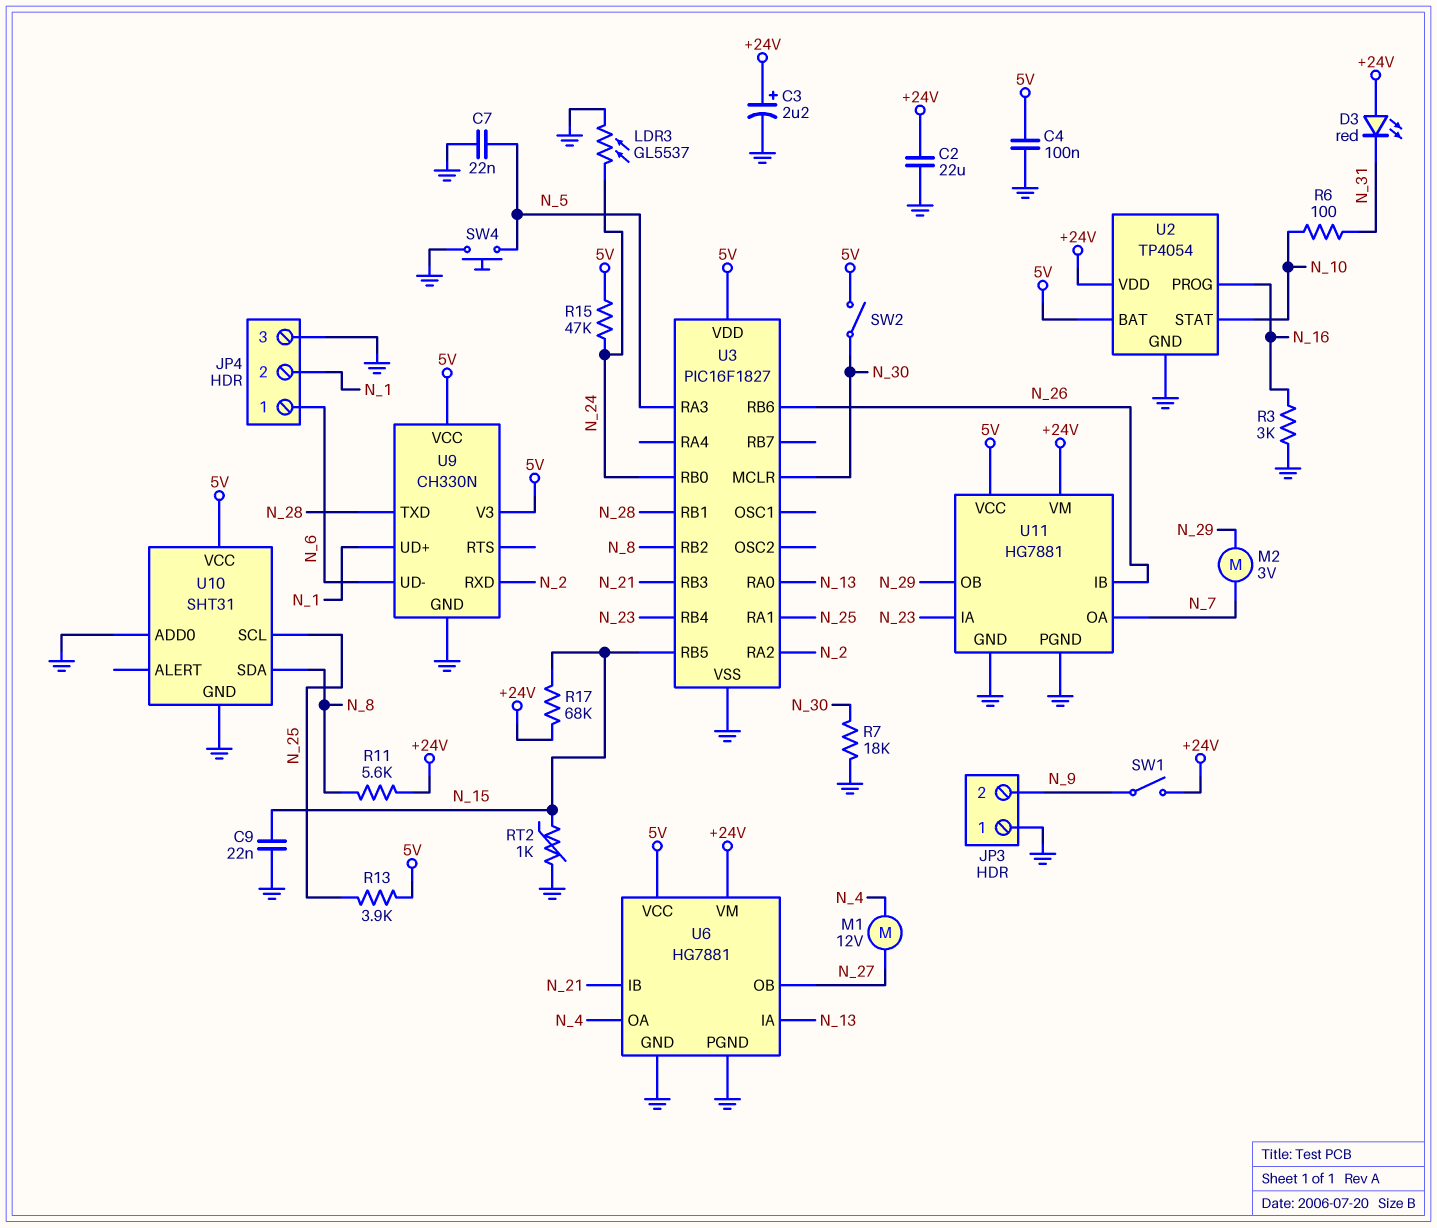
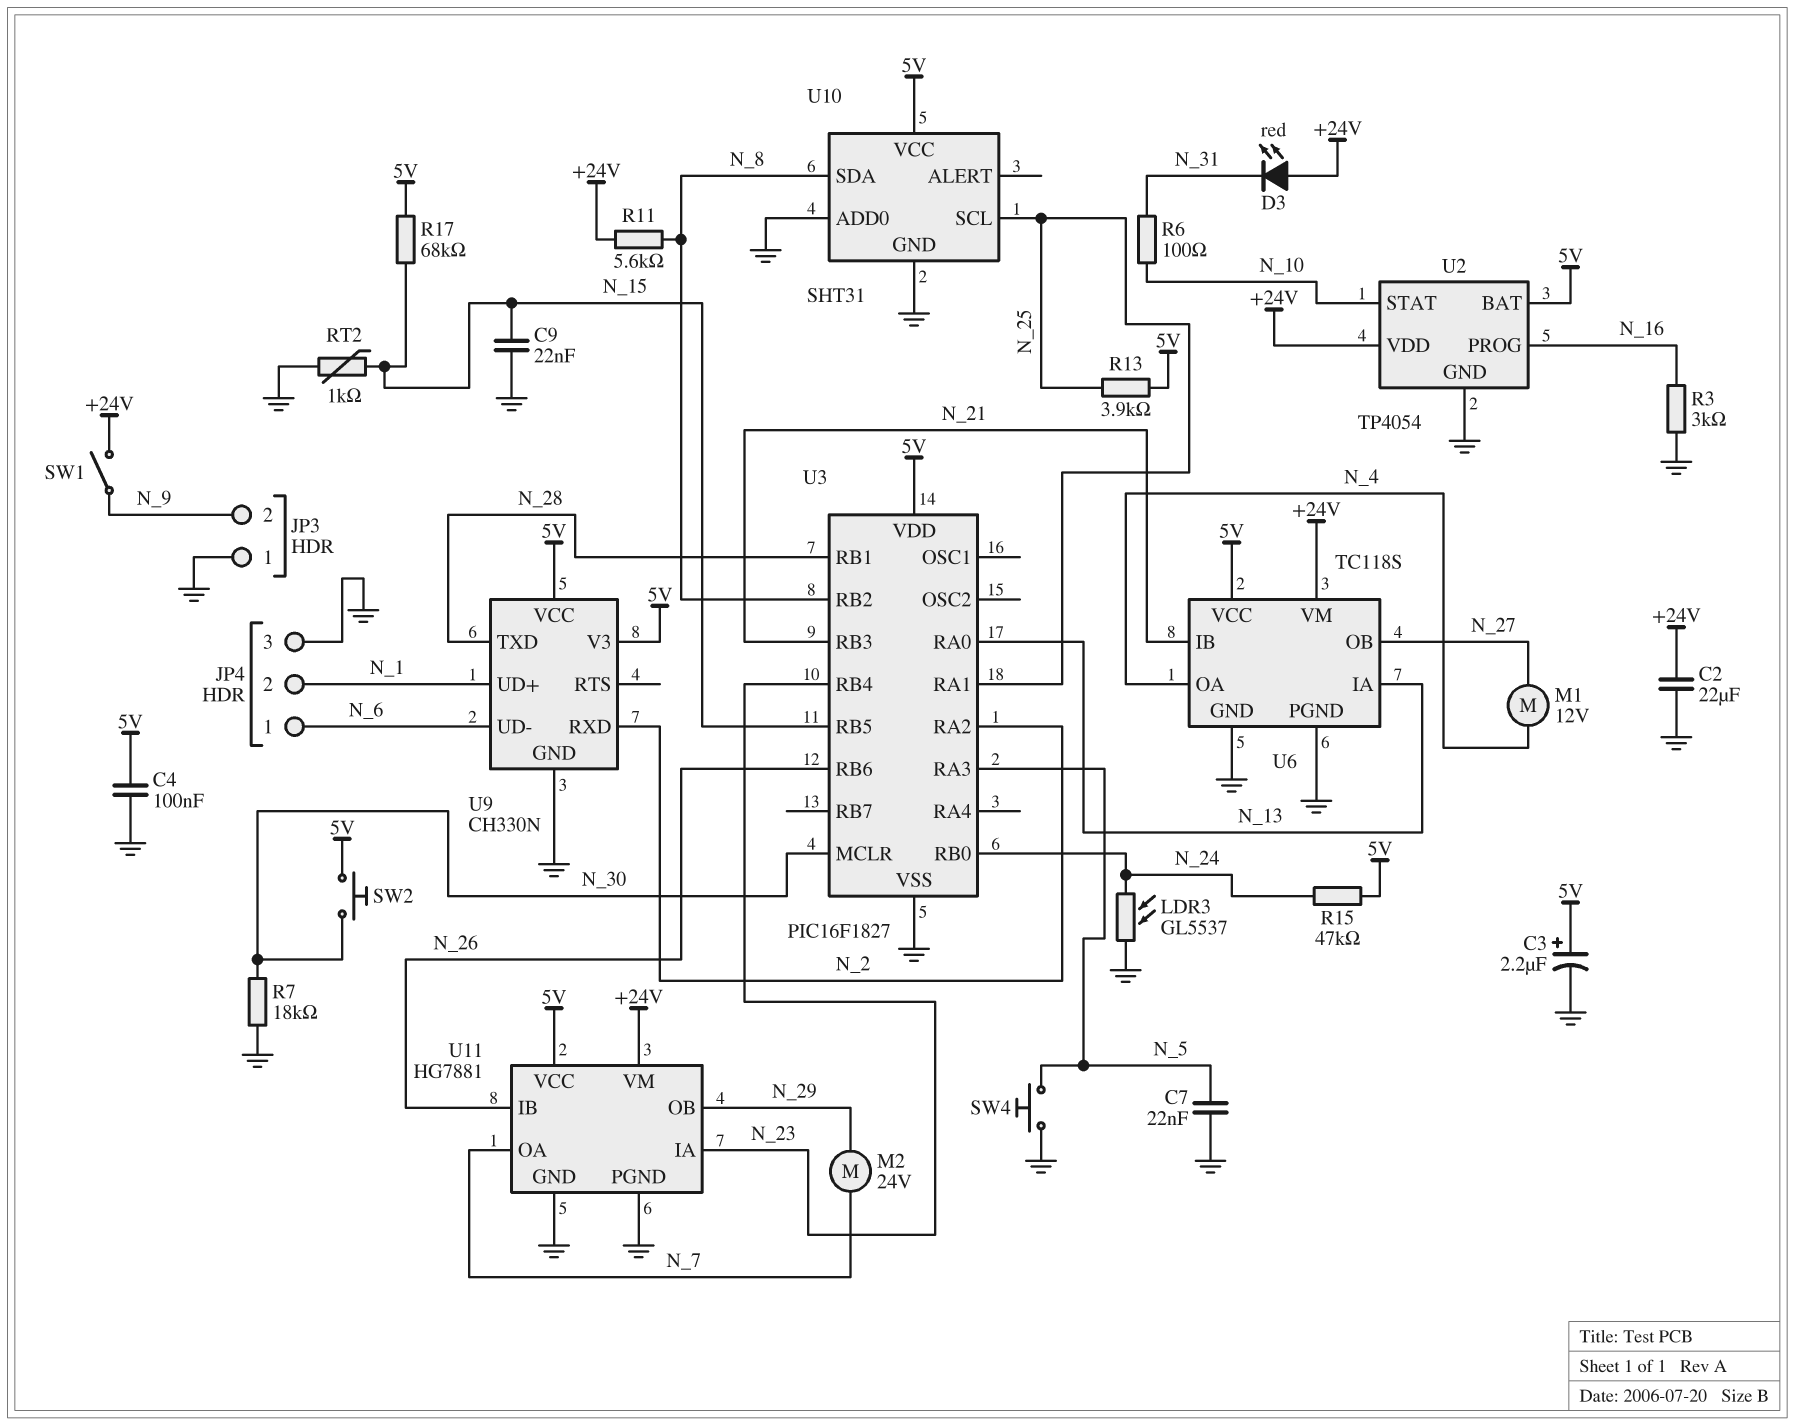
C3: 2.2uF (plus +24V, minus GND) -> 2.2uF (plus 5V, minus GND)
M2: motor 3V (N_7, N_29) -> motor 24V (N_7, N_29)
R17: 68k (+24V, N_15) -> 68k (5V, N_15)
SW2: switch (5V, N_30) -> button (5V, N_30)
U6: HG7881 -> TC118S

